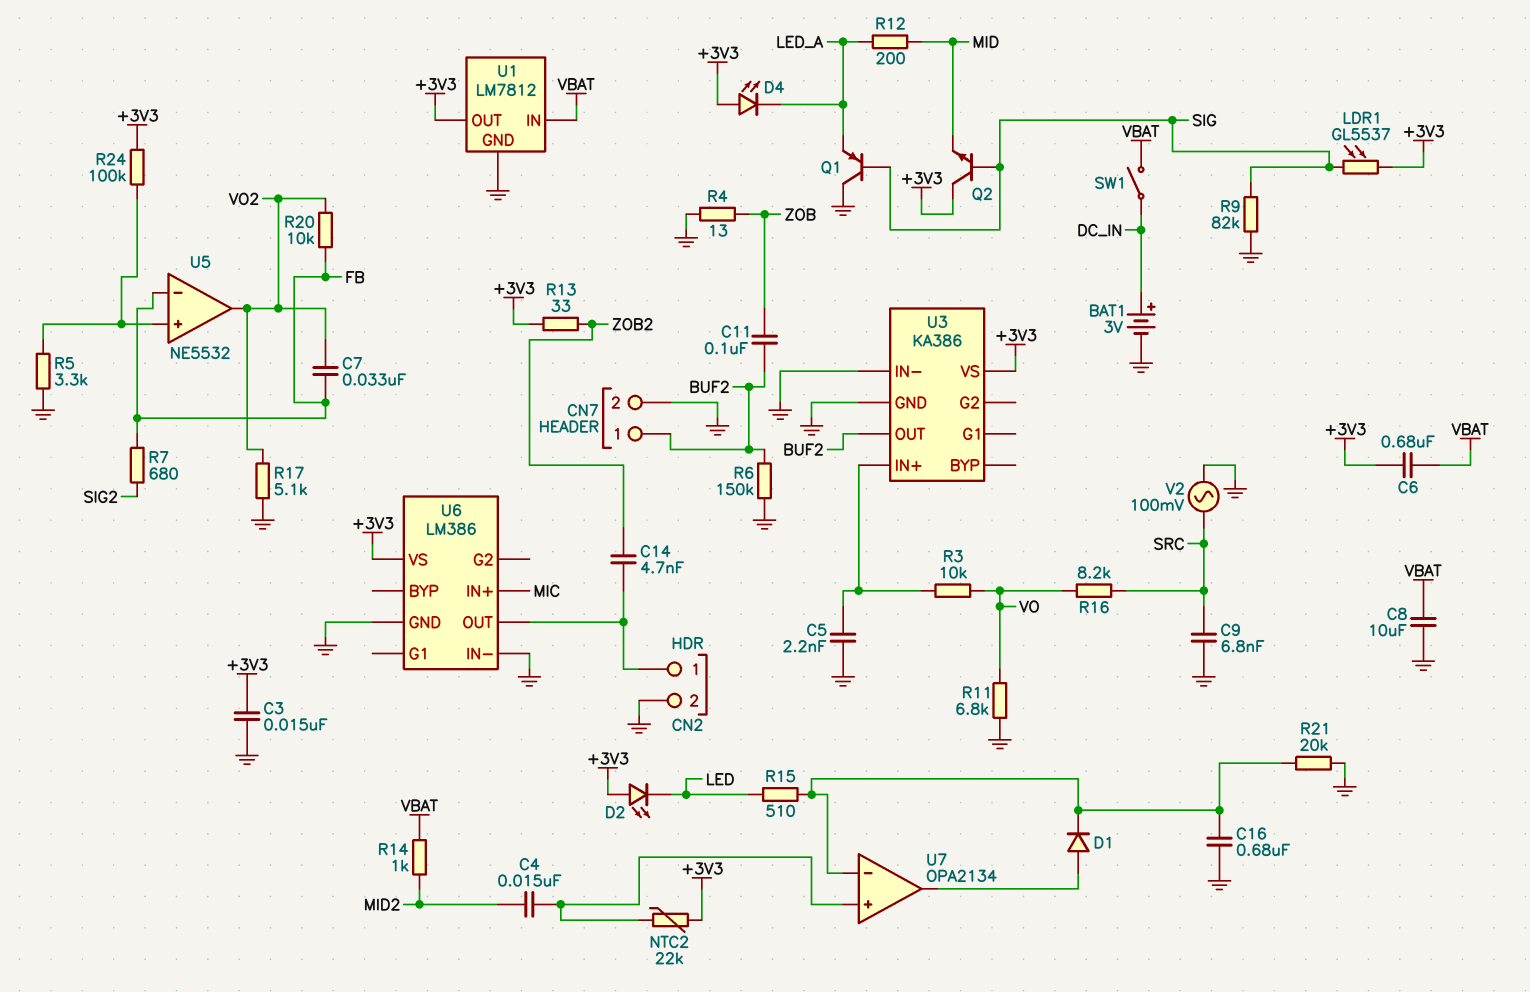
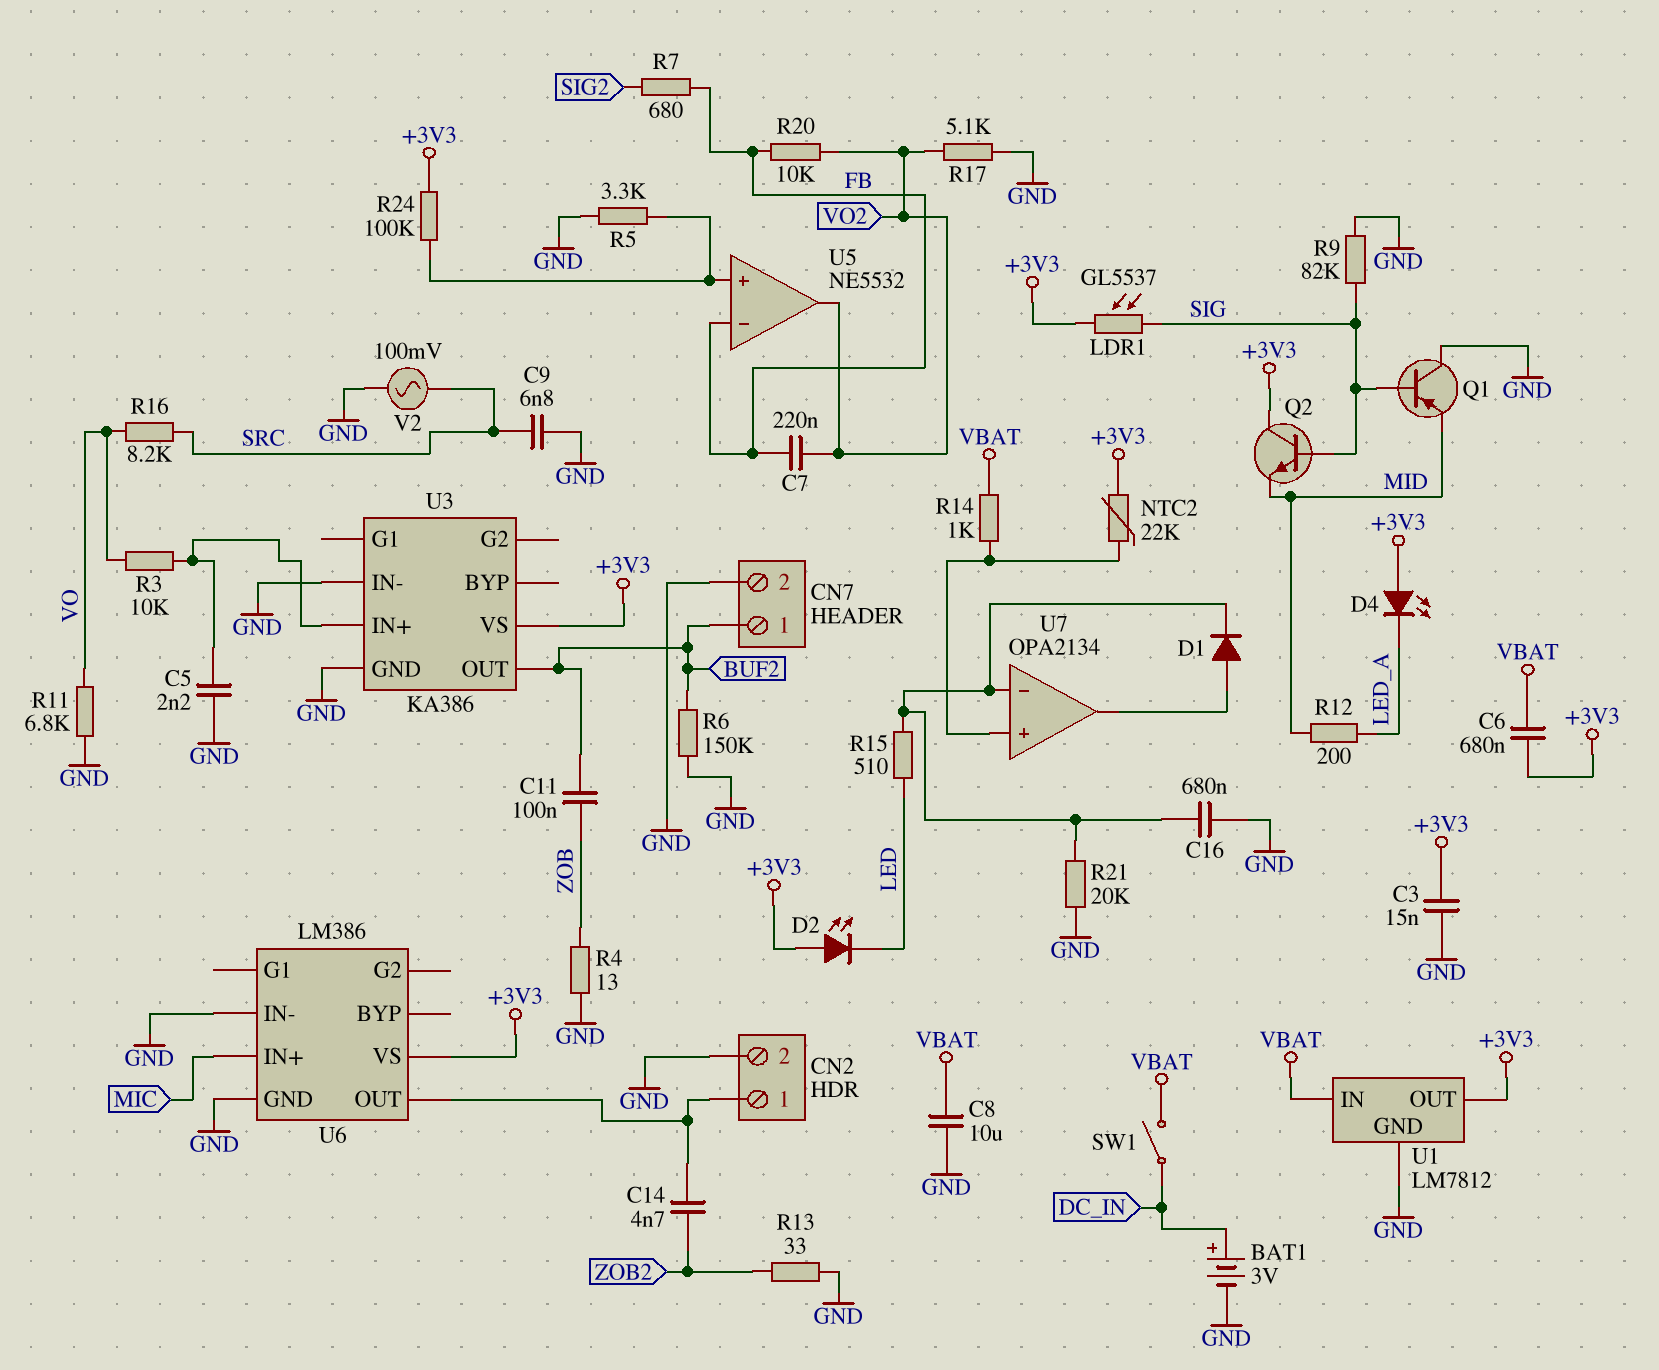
C4: 15nF (MID2, U7/in+) -> none
C7: 33nF (FB, VO2) -> 220nF (FB, VO2)
Q1: PNP (B SIG, C GND, E LED_A) -> PNP (B SIG, C GND, E MID)
R13: 33 (+3V3, ZOB2) -> 33 (GND, ZOB2)
R14: 1k (MID2, VBAT) -> 1k (U7/in+, VBAT)

